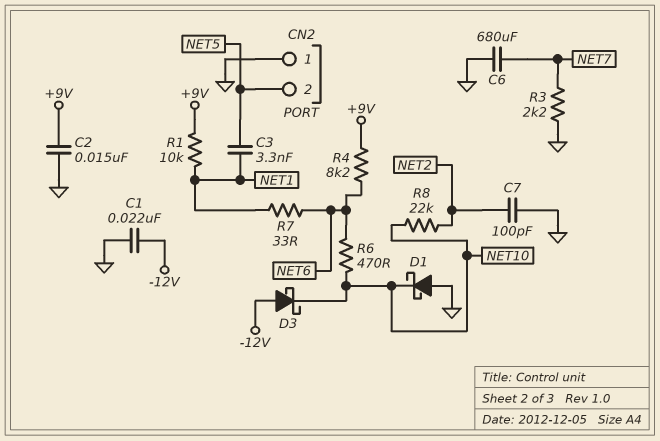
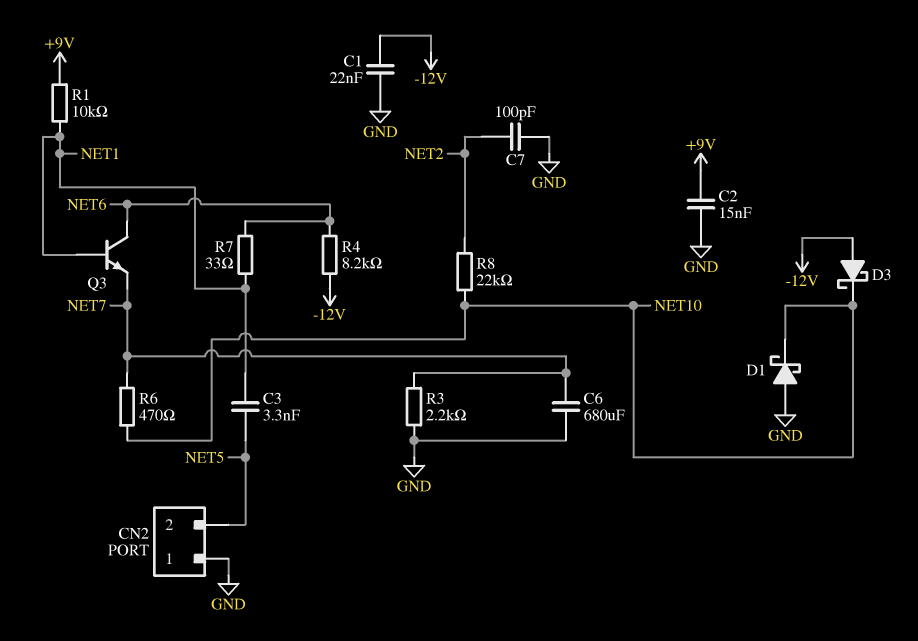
Q3: none -> NPN (B NET1, C NET6, E NET7)
R4: 8.2k (+9V, NET6) -> 8.2k (-12V, NET6)
R6: 470 (NET6, NET10) -> 470 (NET7, NET10)

